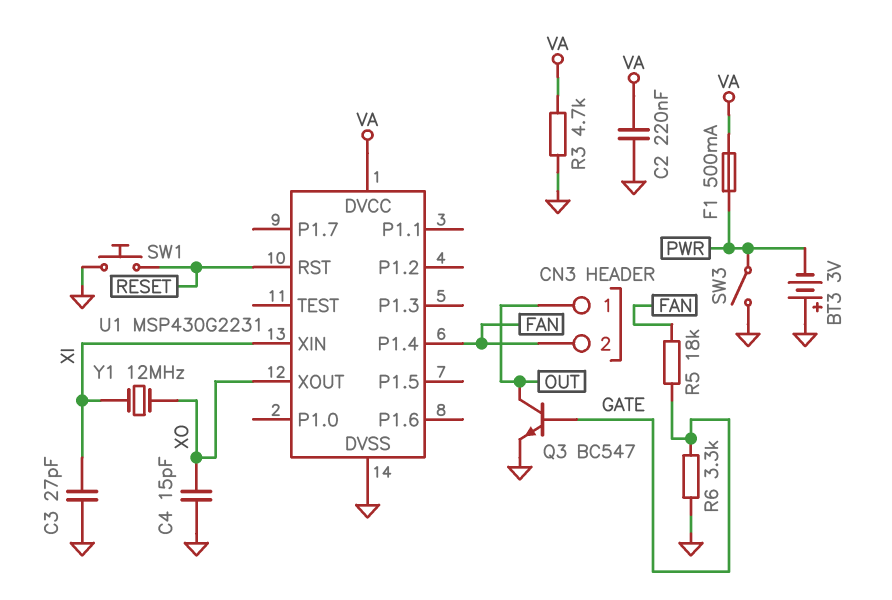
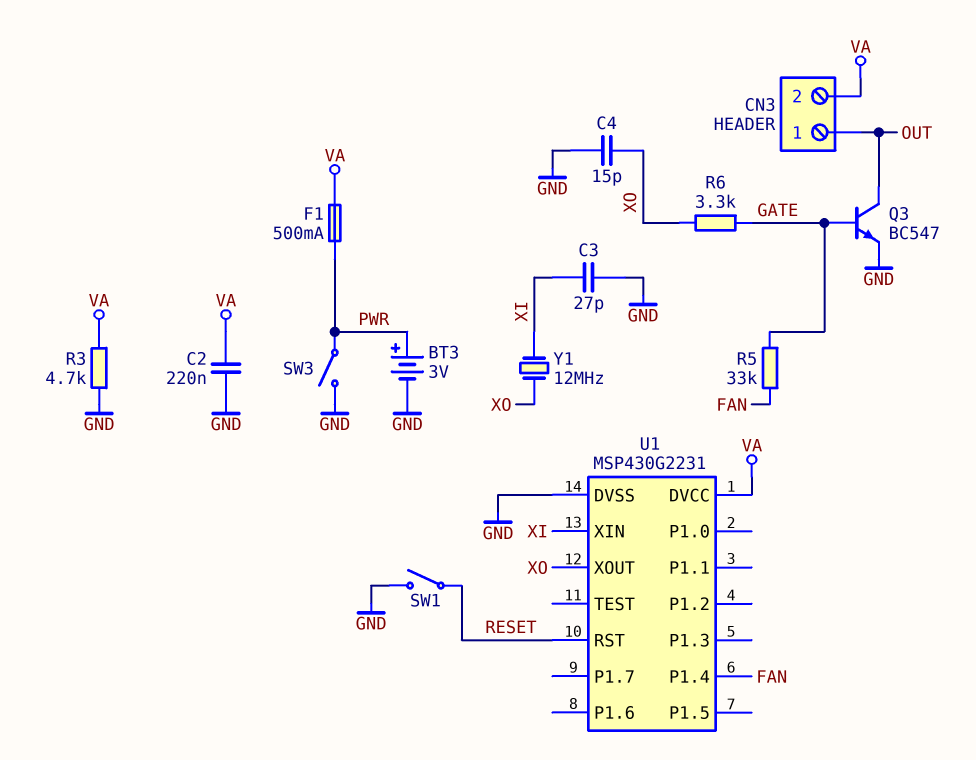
BT3: 3V (plus GND, minus PWR) -> 3V (plus PWR, minus GND)
CN3 pin 2: FAN -> VA
R5: 18k (FAN, GATE) -> 33k (FAN, GATE)
R6: 3.3k (GATE, GND) -> 3.3k (GATE, XO)
SW1: button (GND, RESET) -> switch (GND, RESET)

